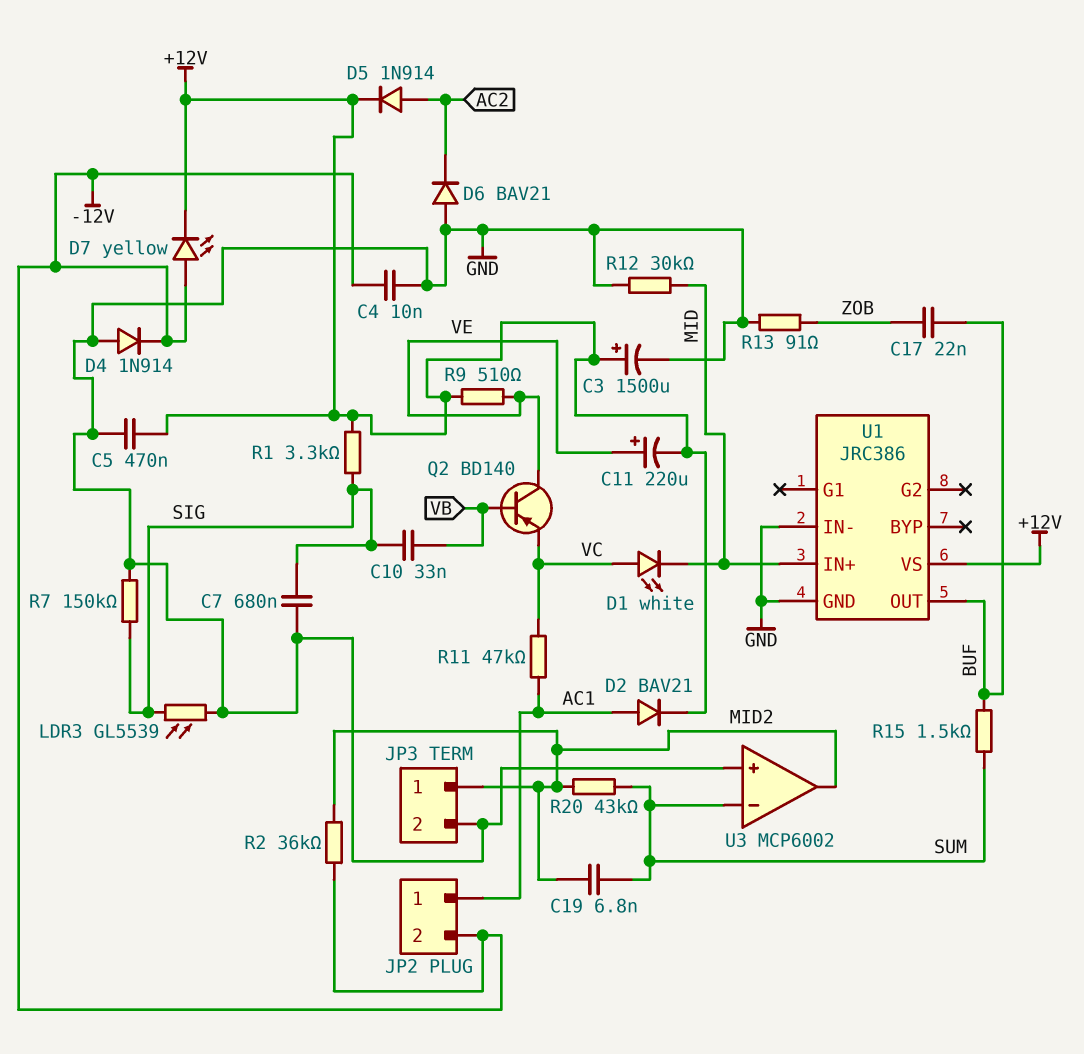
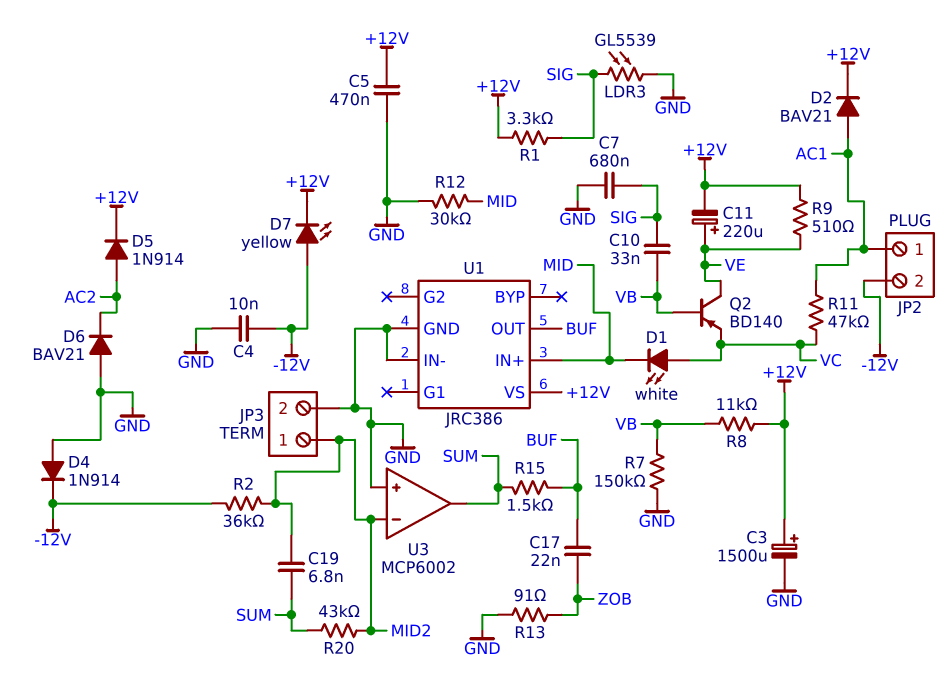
R7: 150k (GND, SIG) -> 150k (GND, VB)
R8: none -> 11k (+12V, VB)
U3 pin in-: SUM -> MID2
U3 pin out: MID2 -> SUM

